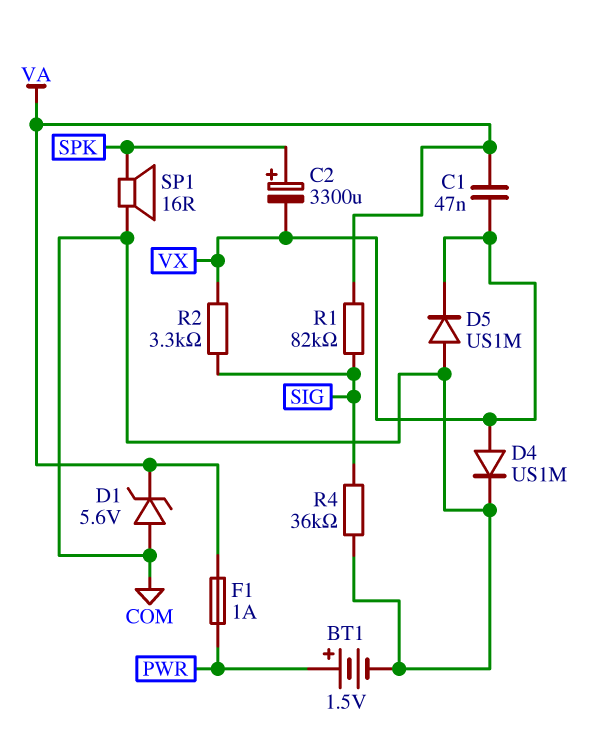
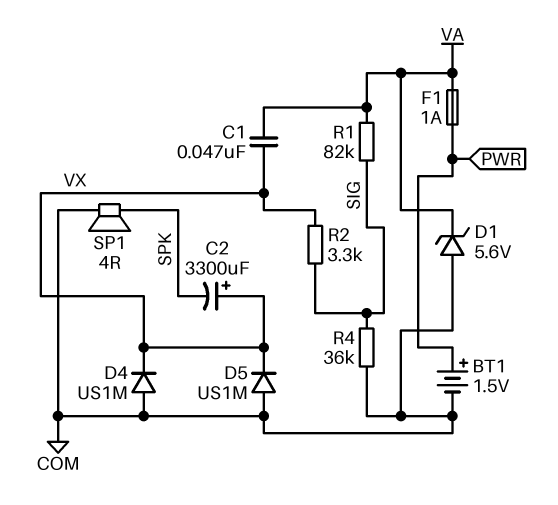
C2: 3300uF (plus SPK, minus VX) -> 3300uF (plus VX, minus SPK)
D4: diode US1M (A VX, K COM) -> diode US1M (A COM, K VX)
SP1: speaker 16R (COM, SPK) -> speaker 4R (COM, SPK)

